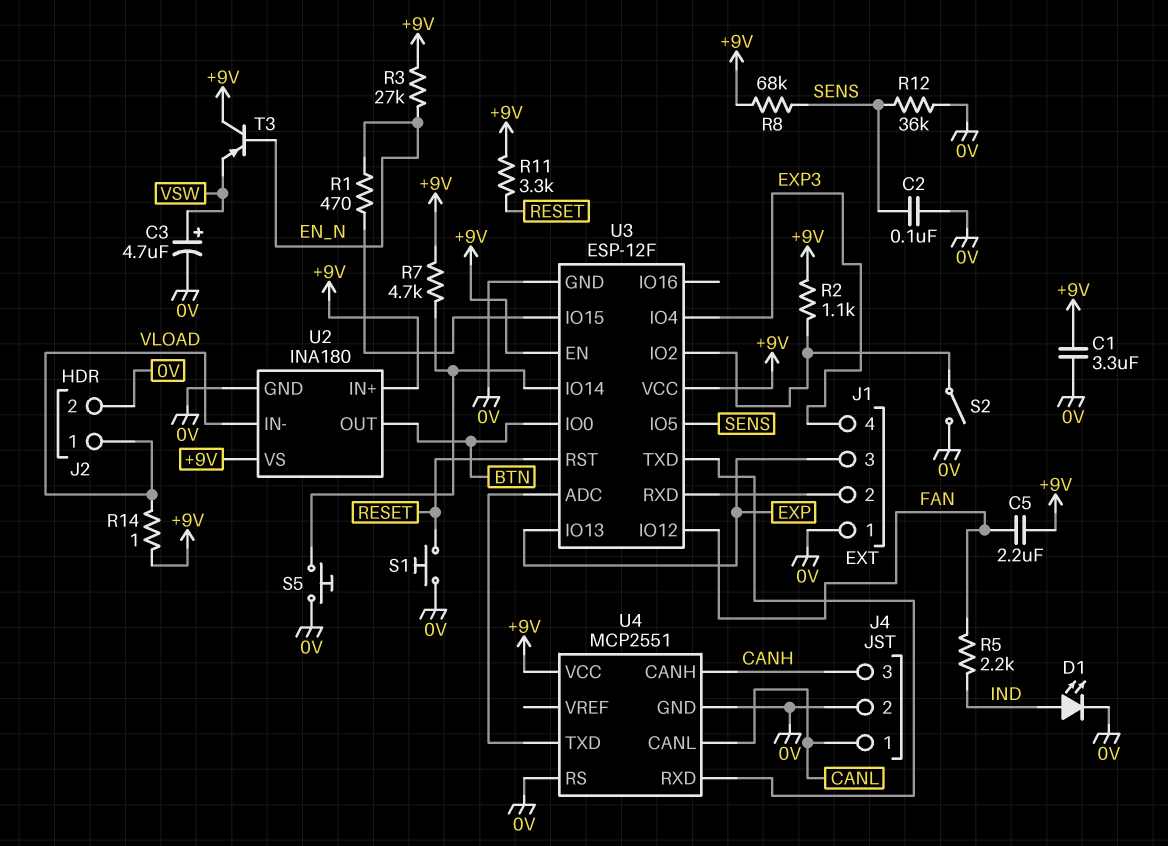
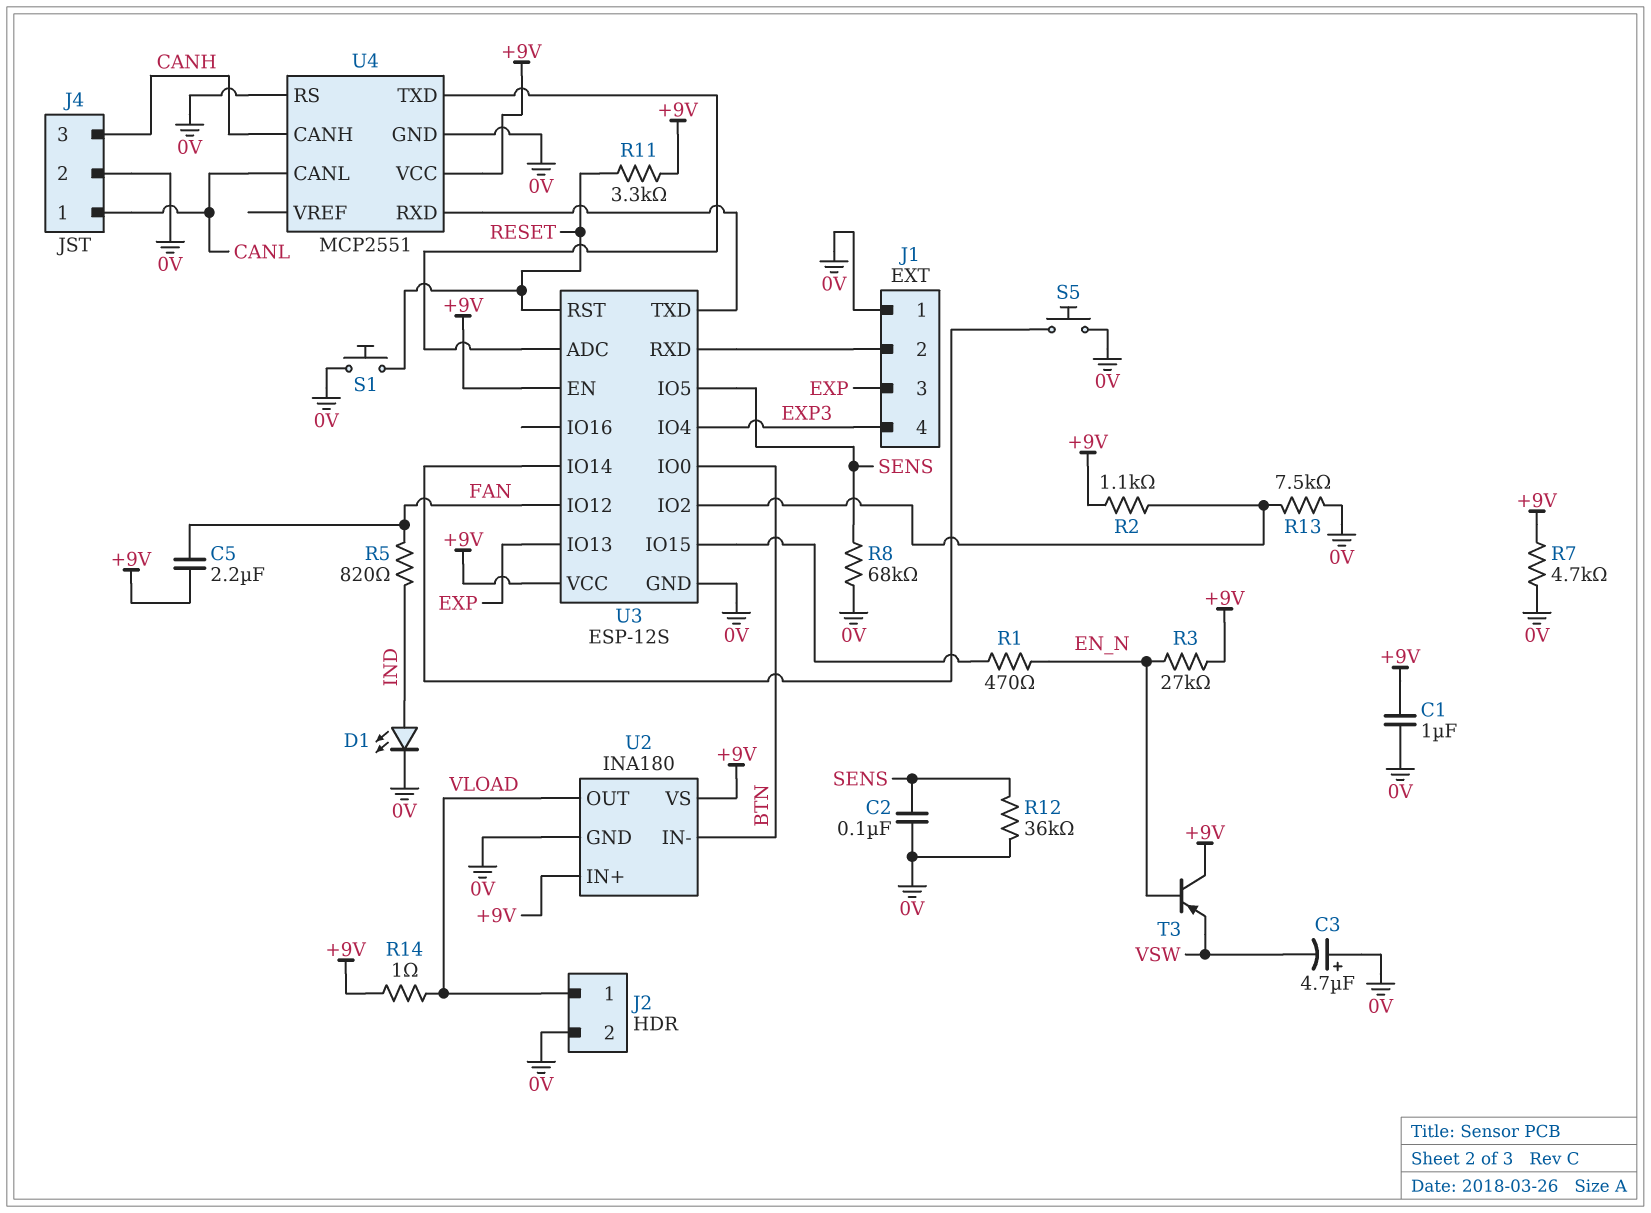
C1: 3.3uF (+9V, 0V) -> 1uF (+9V, 0V)
C3: 4.7uF (plus VSW, minus 0V) -> 4.7uF (plus 0V, minus VSW)
R5: 2.2k (FAN, IND) -> 820 (FAN, IND)
R7: 4.7k (+9V, U3/IO14) -> 4.7k (+9V, 0V)
R8: 68k (+9V, SENS) -> 68k (0V, SENS)
R13: none -> 7.5k (0V, U3/IO2)
S2: switch (0V, U3/IO2) -> none
U2 pin IN-: VLOAD -> BTN
U2 pin OUT: BTN -> VLOAD
U3: ESP-12F -> ESP-12S

